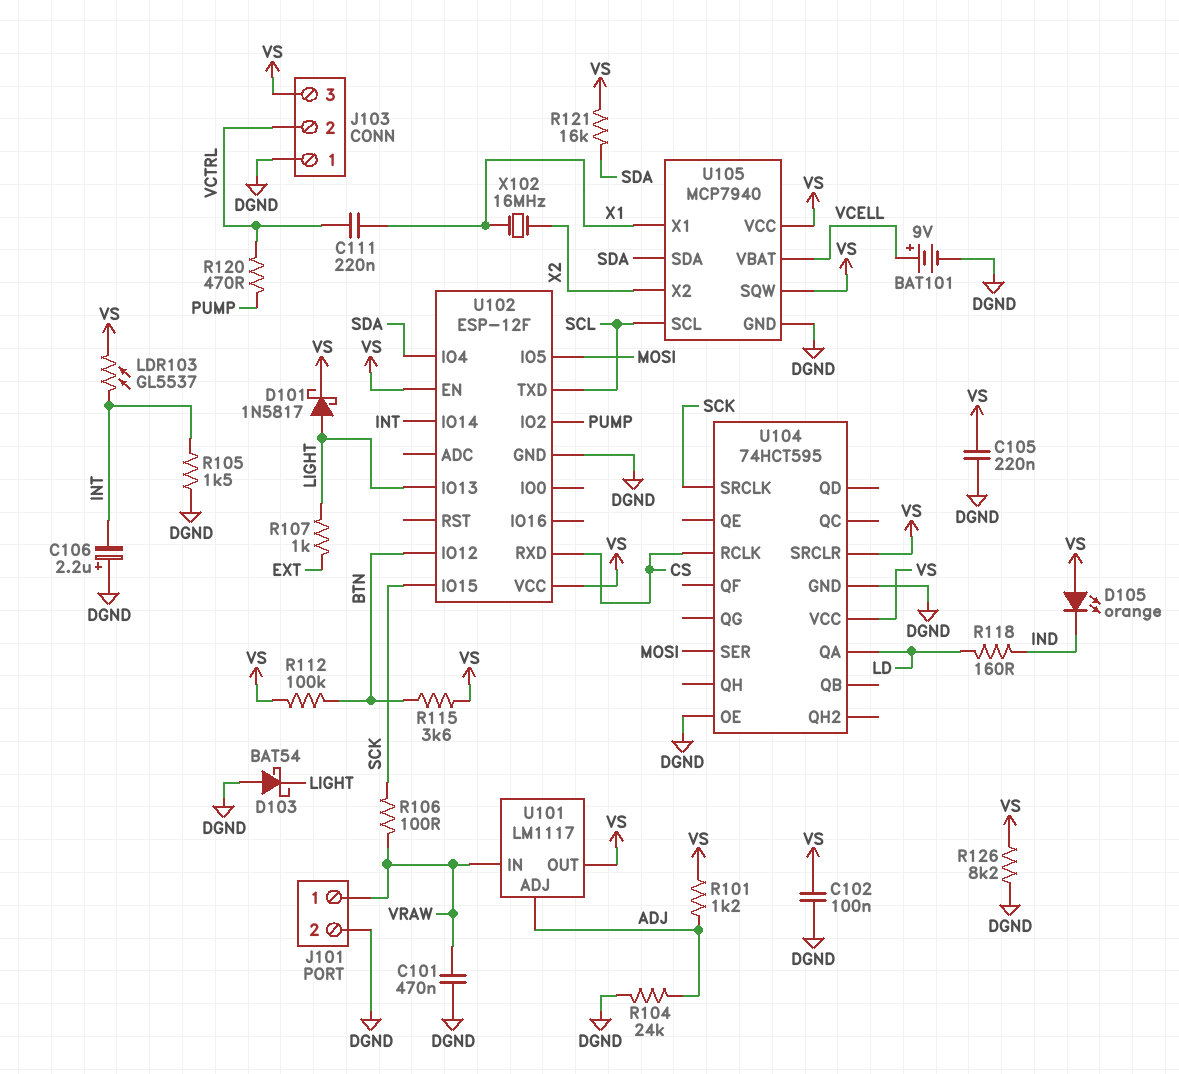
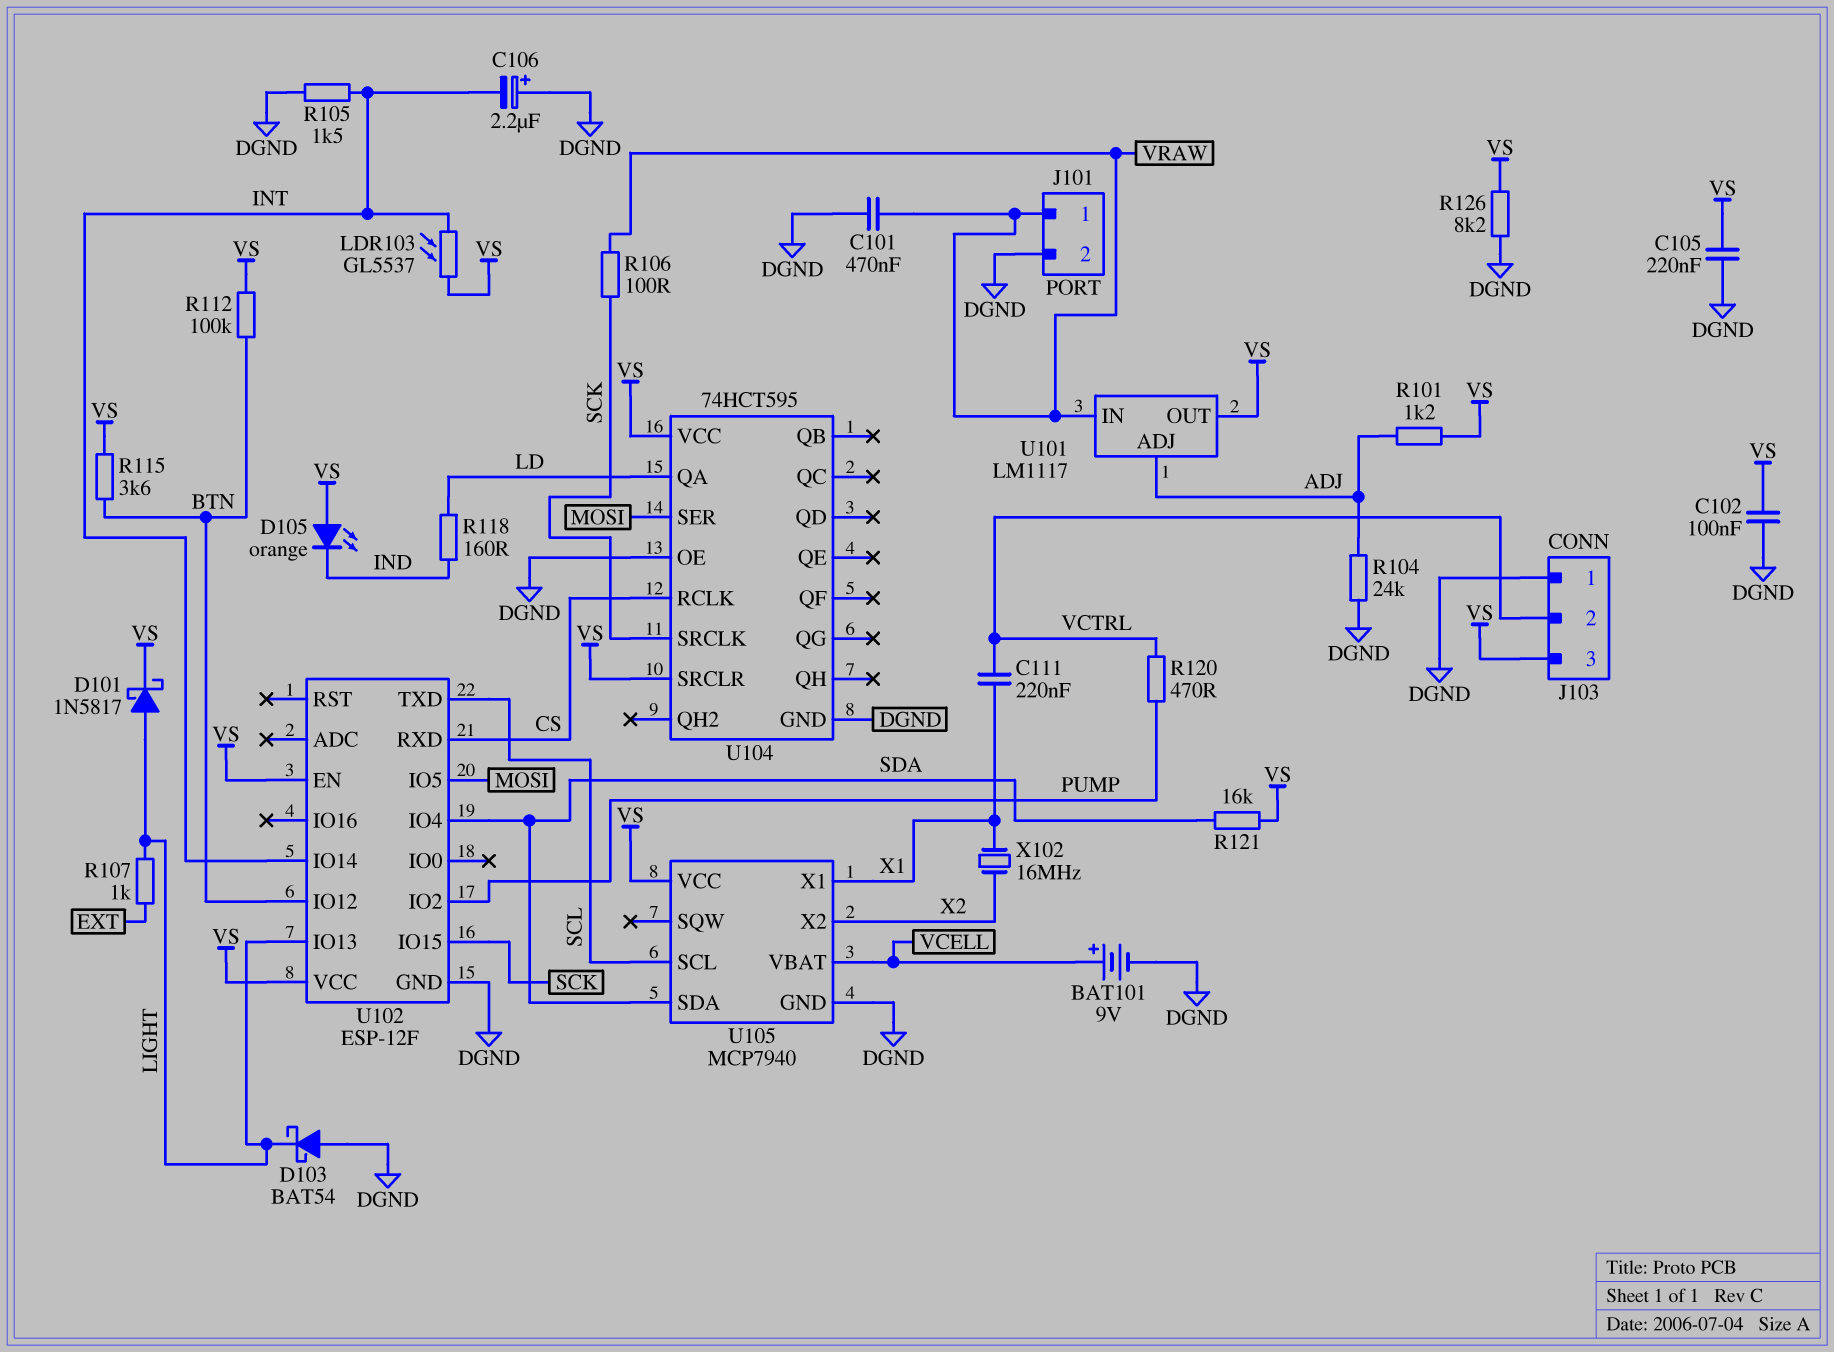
U105 pin SQW: VS -> none

